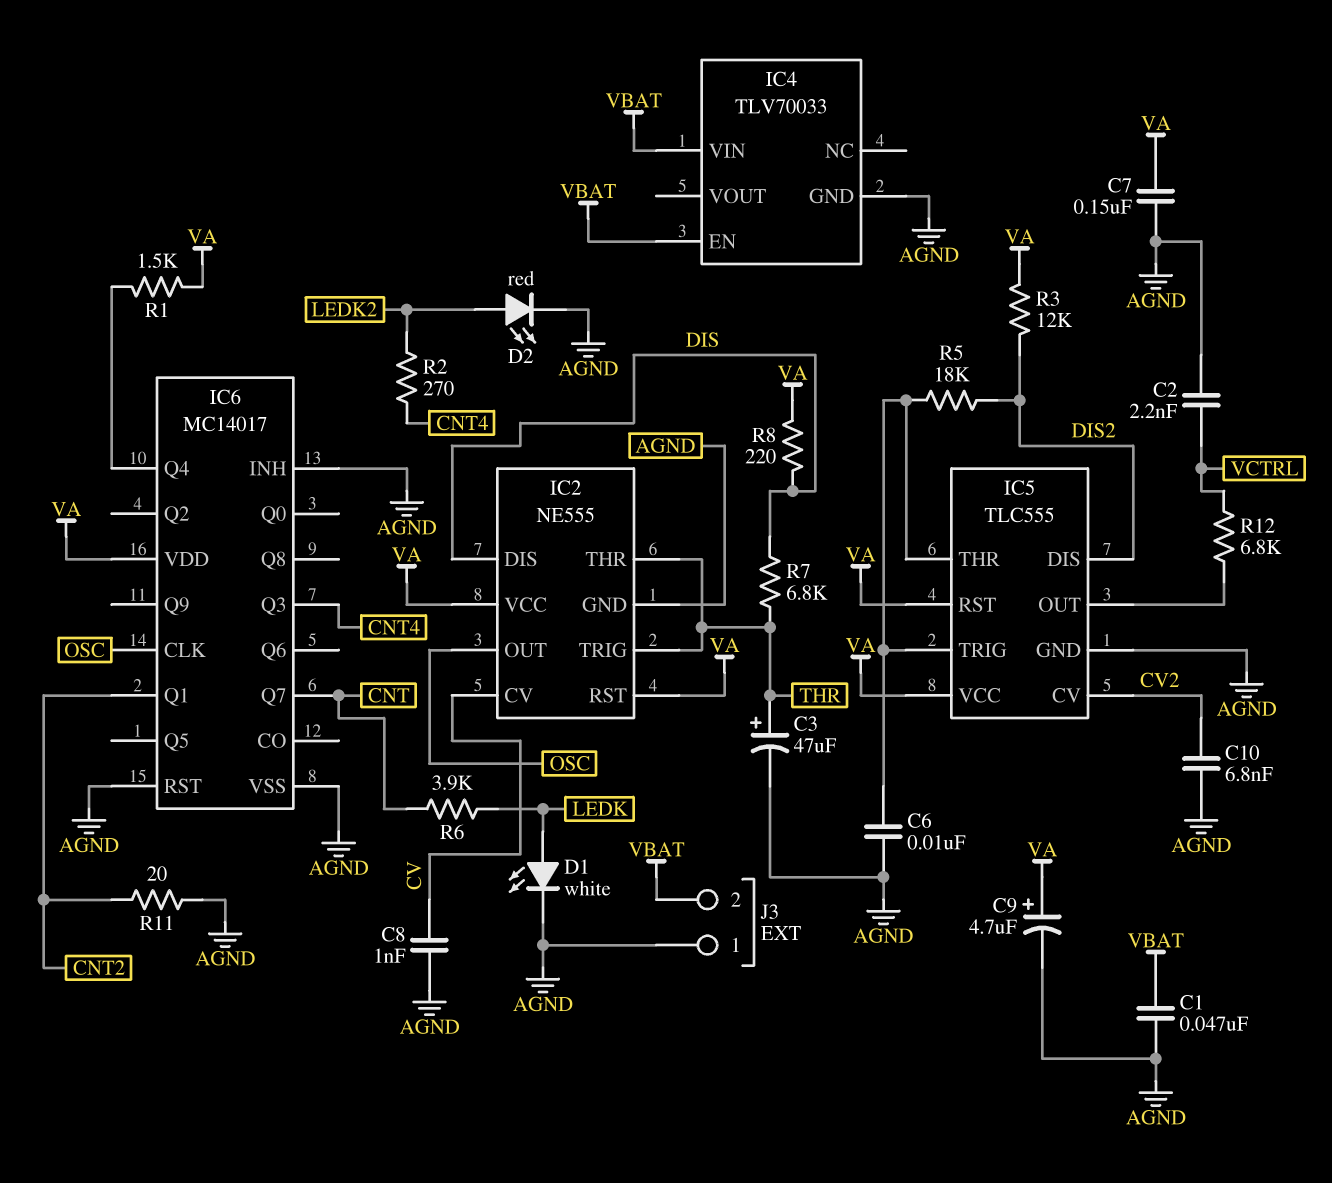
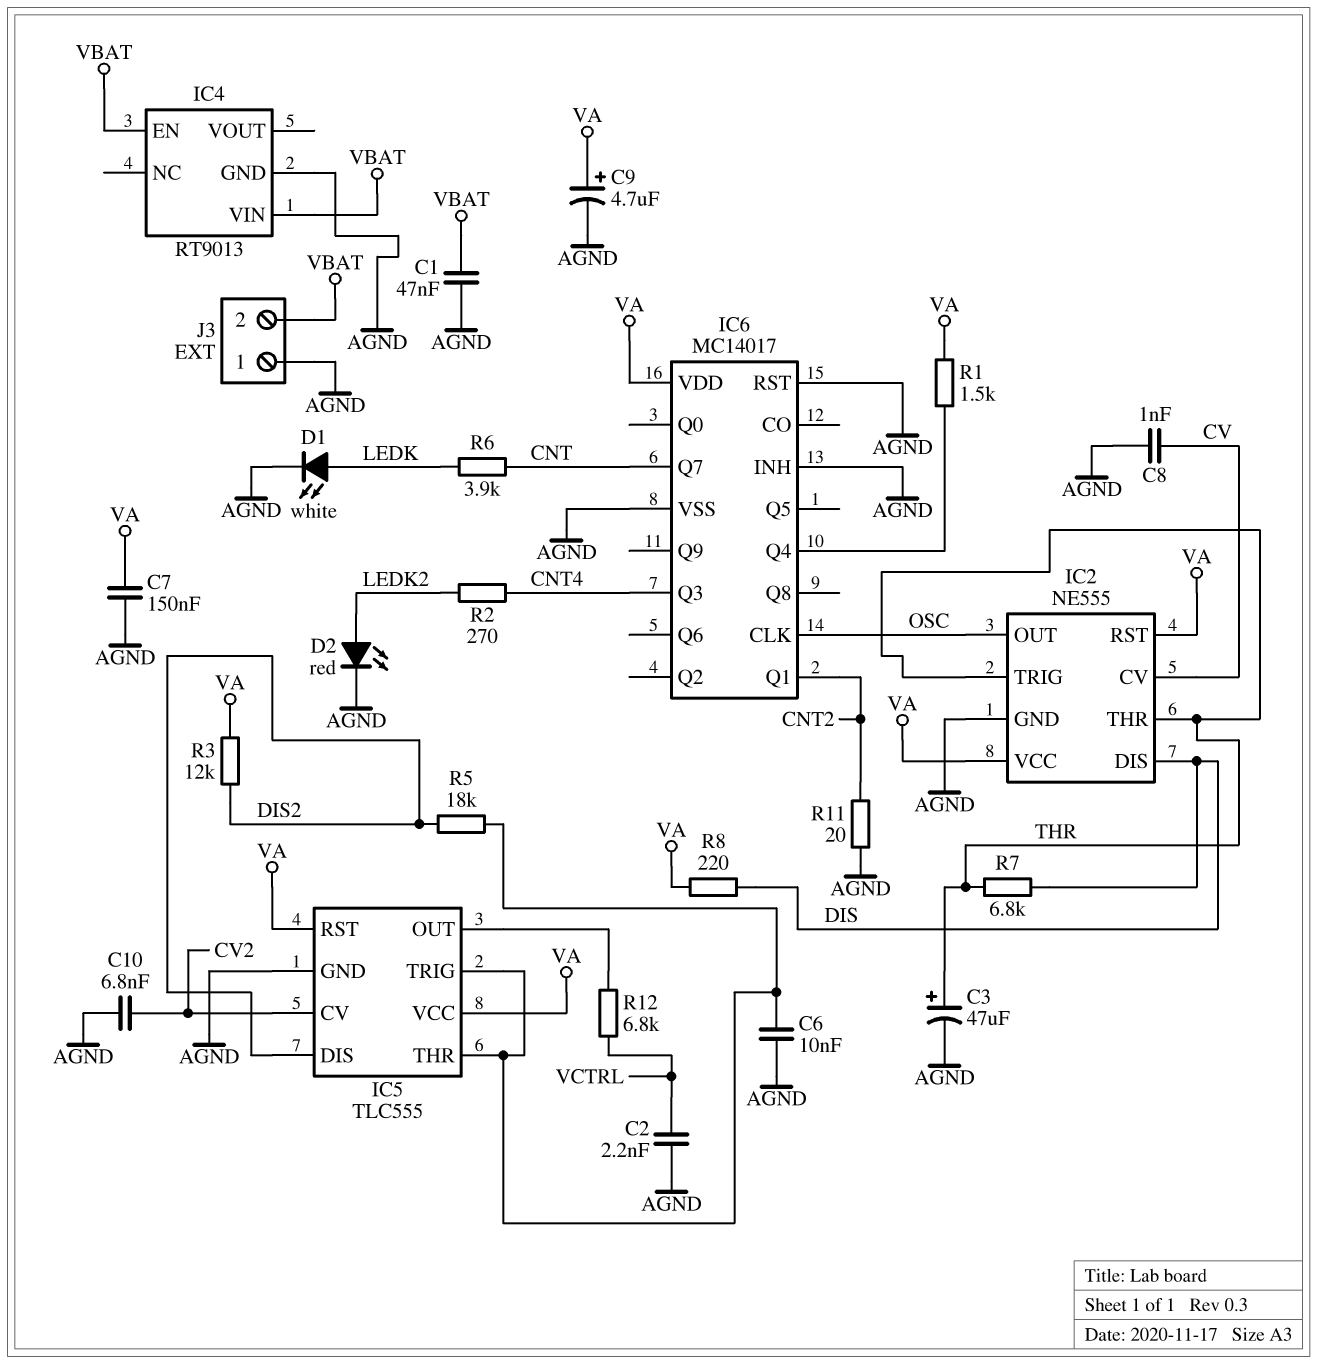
IC4: TLV70033 -> RT9013

